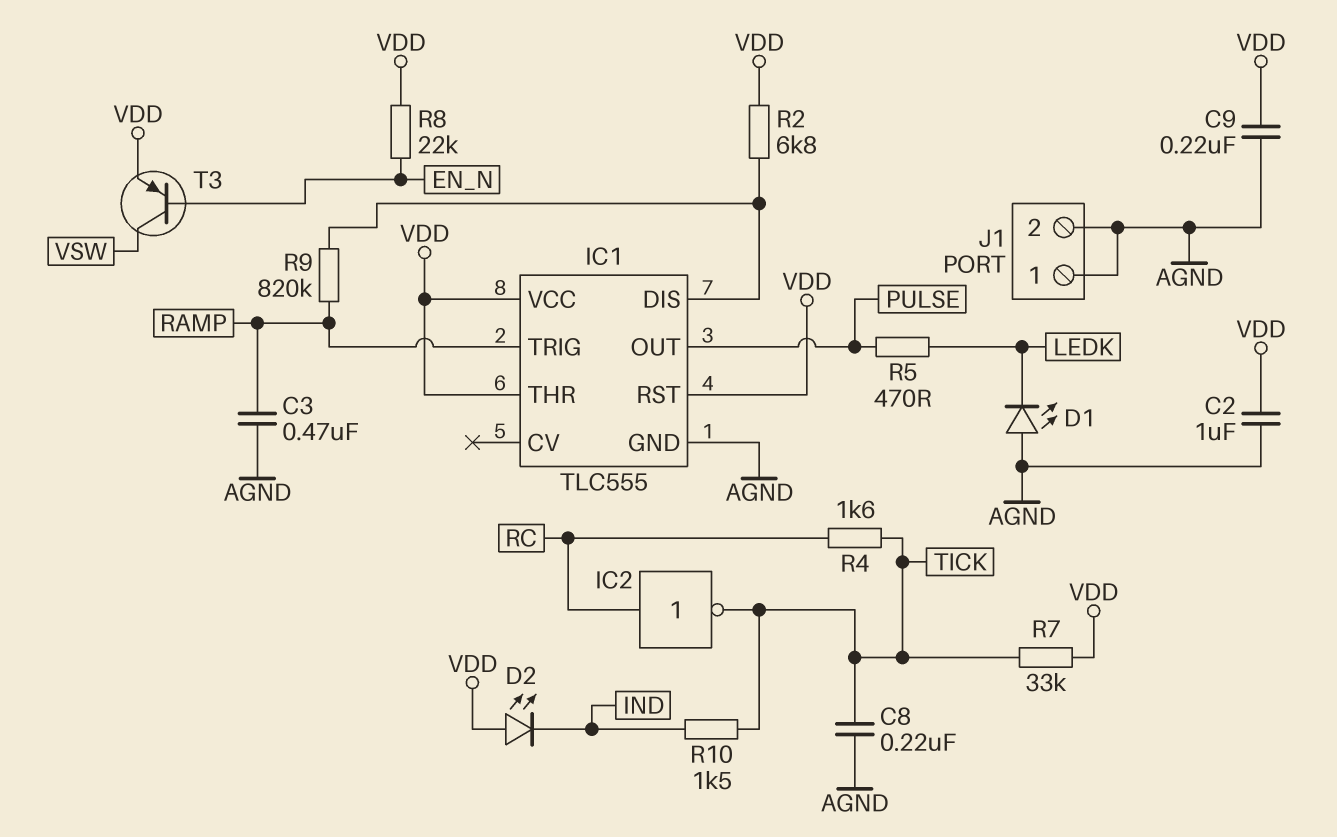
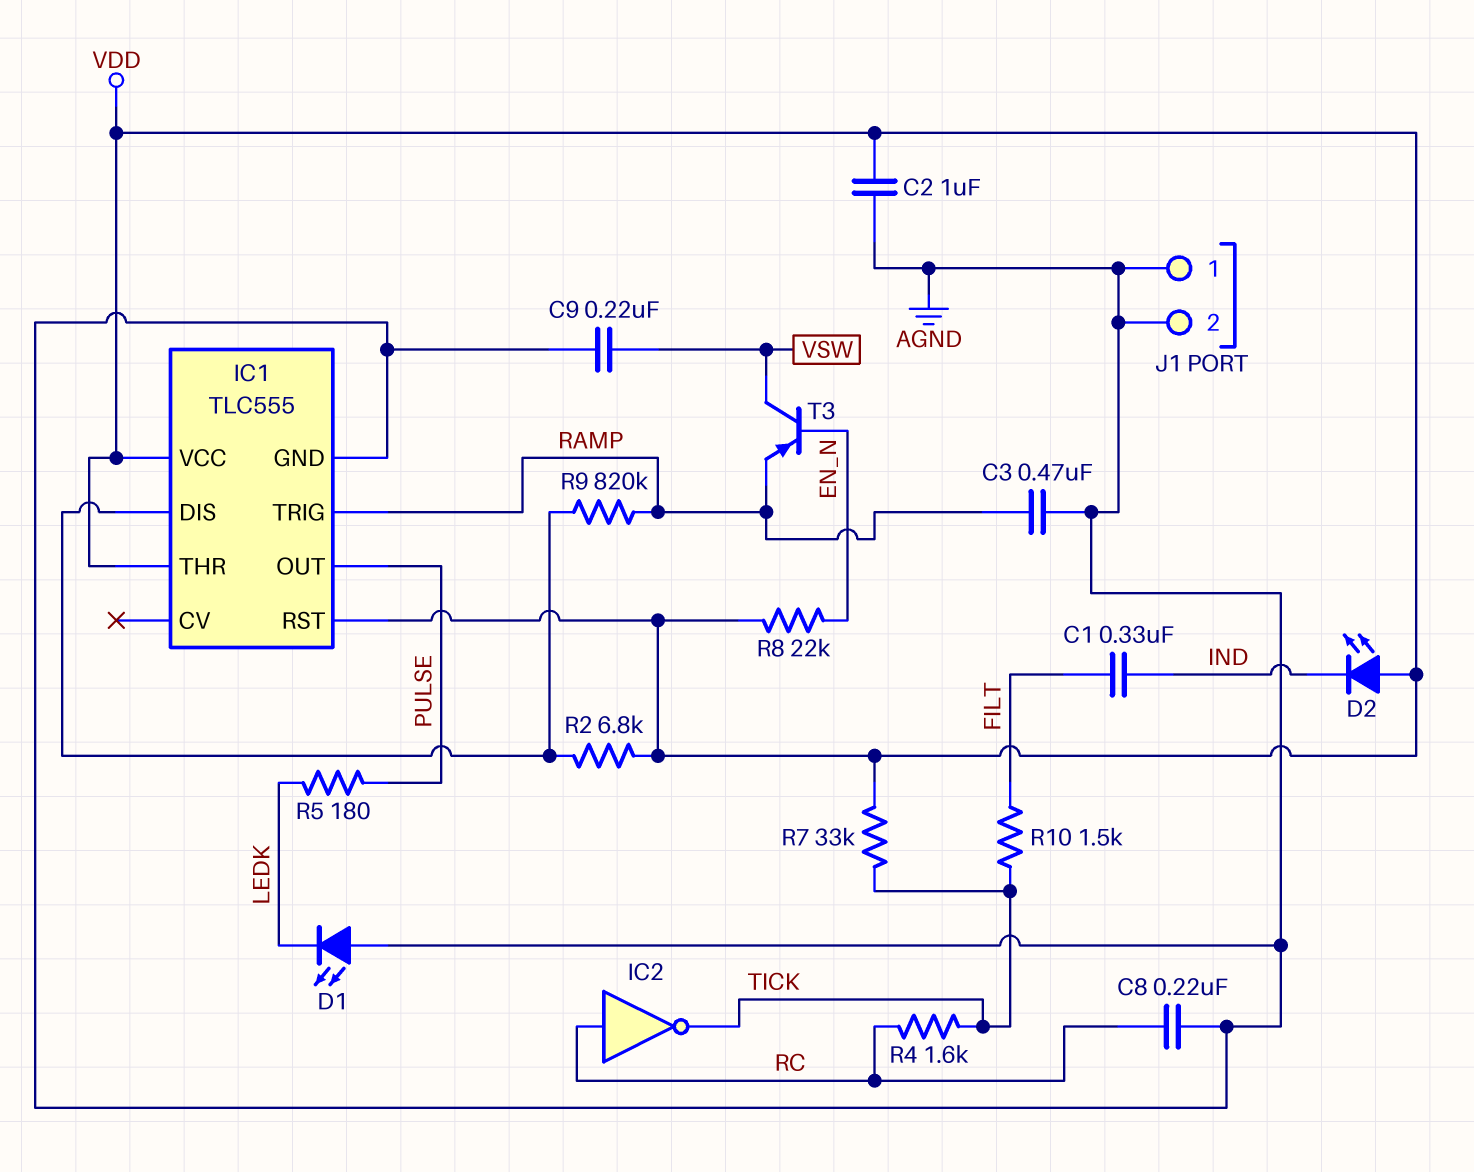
C1: none -> 330nF (FILT, IND)
C8: 220nF (AGND, TICK) -> 220nF (AGND, RC)
C9: 220nF (AGND, VDD) -> 220nF (AGND, VSW)
R5: 470 (LEDK, PULSE) -> 180 (LEDK, PULSE)
R10: 1.5k (IND, TICK) -> 1.5k (FILT, TICK)
T3: PNP (B EN_N, C VSW, E VDD) -> PNP (B EN_N, C VSW, E RAMP)

